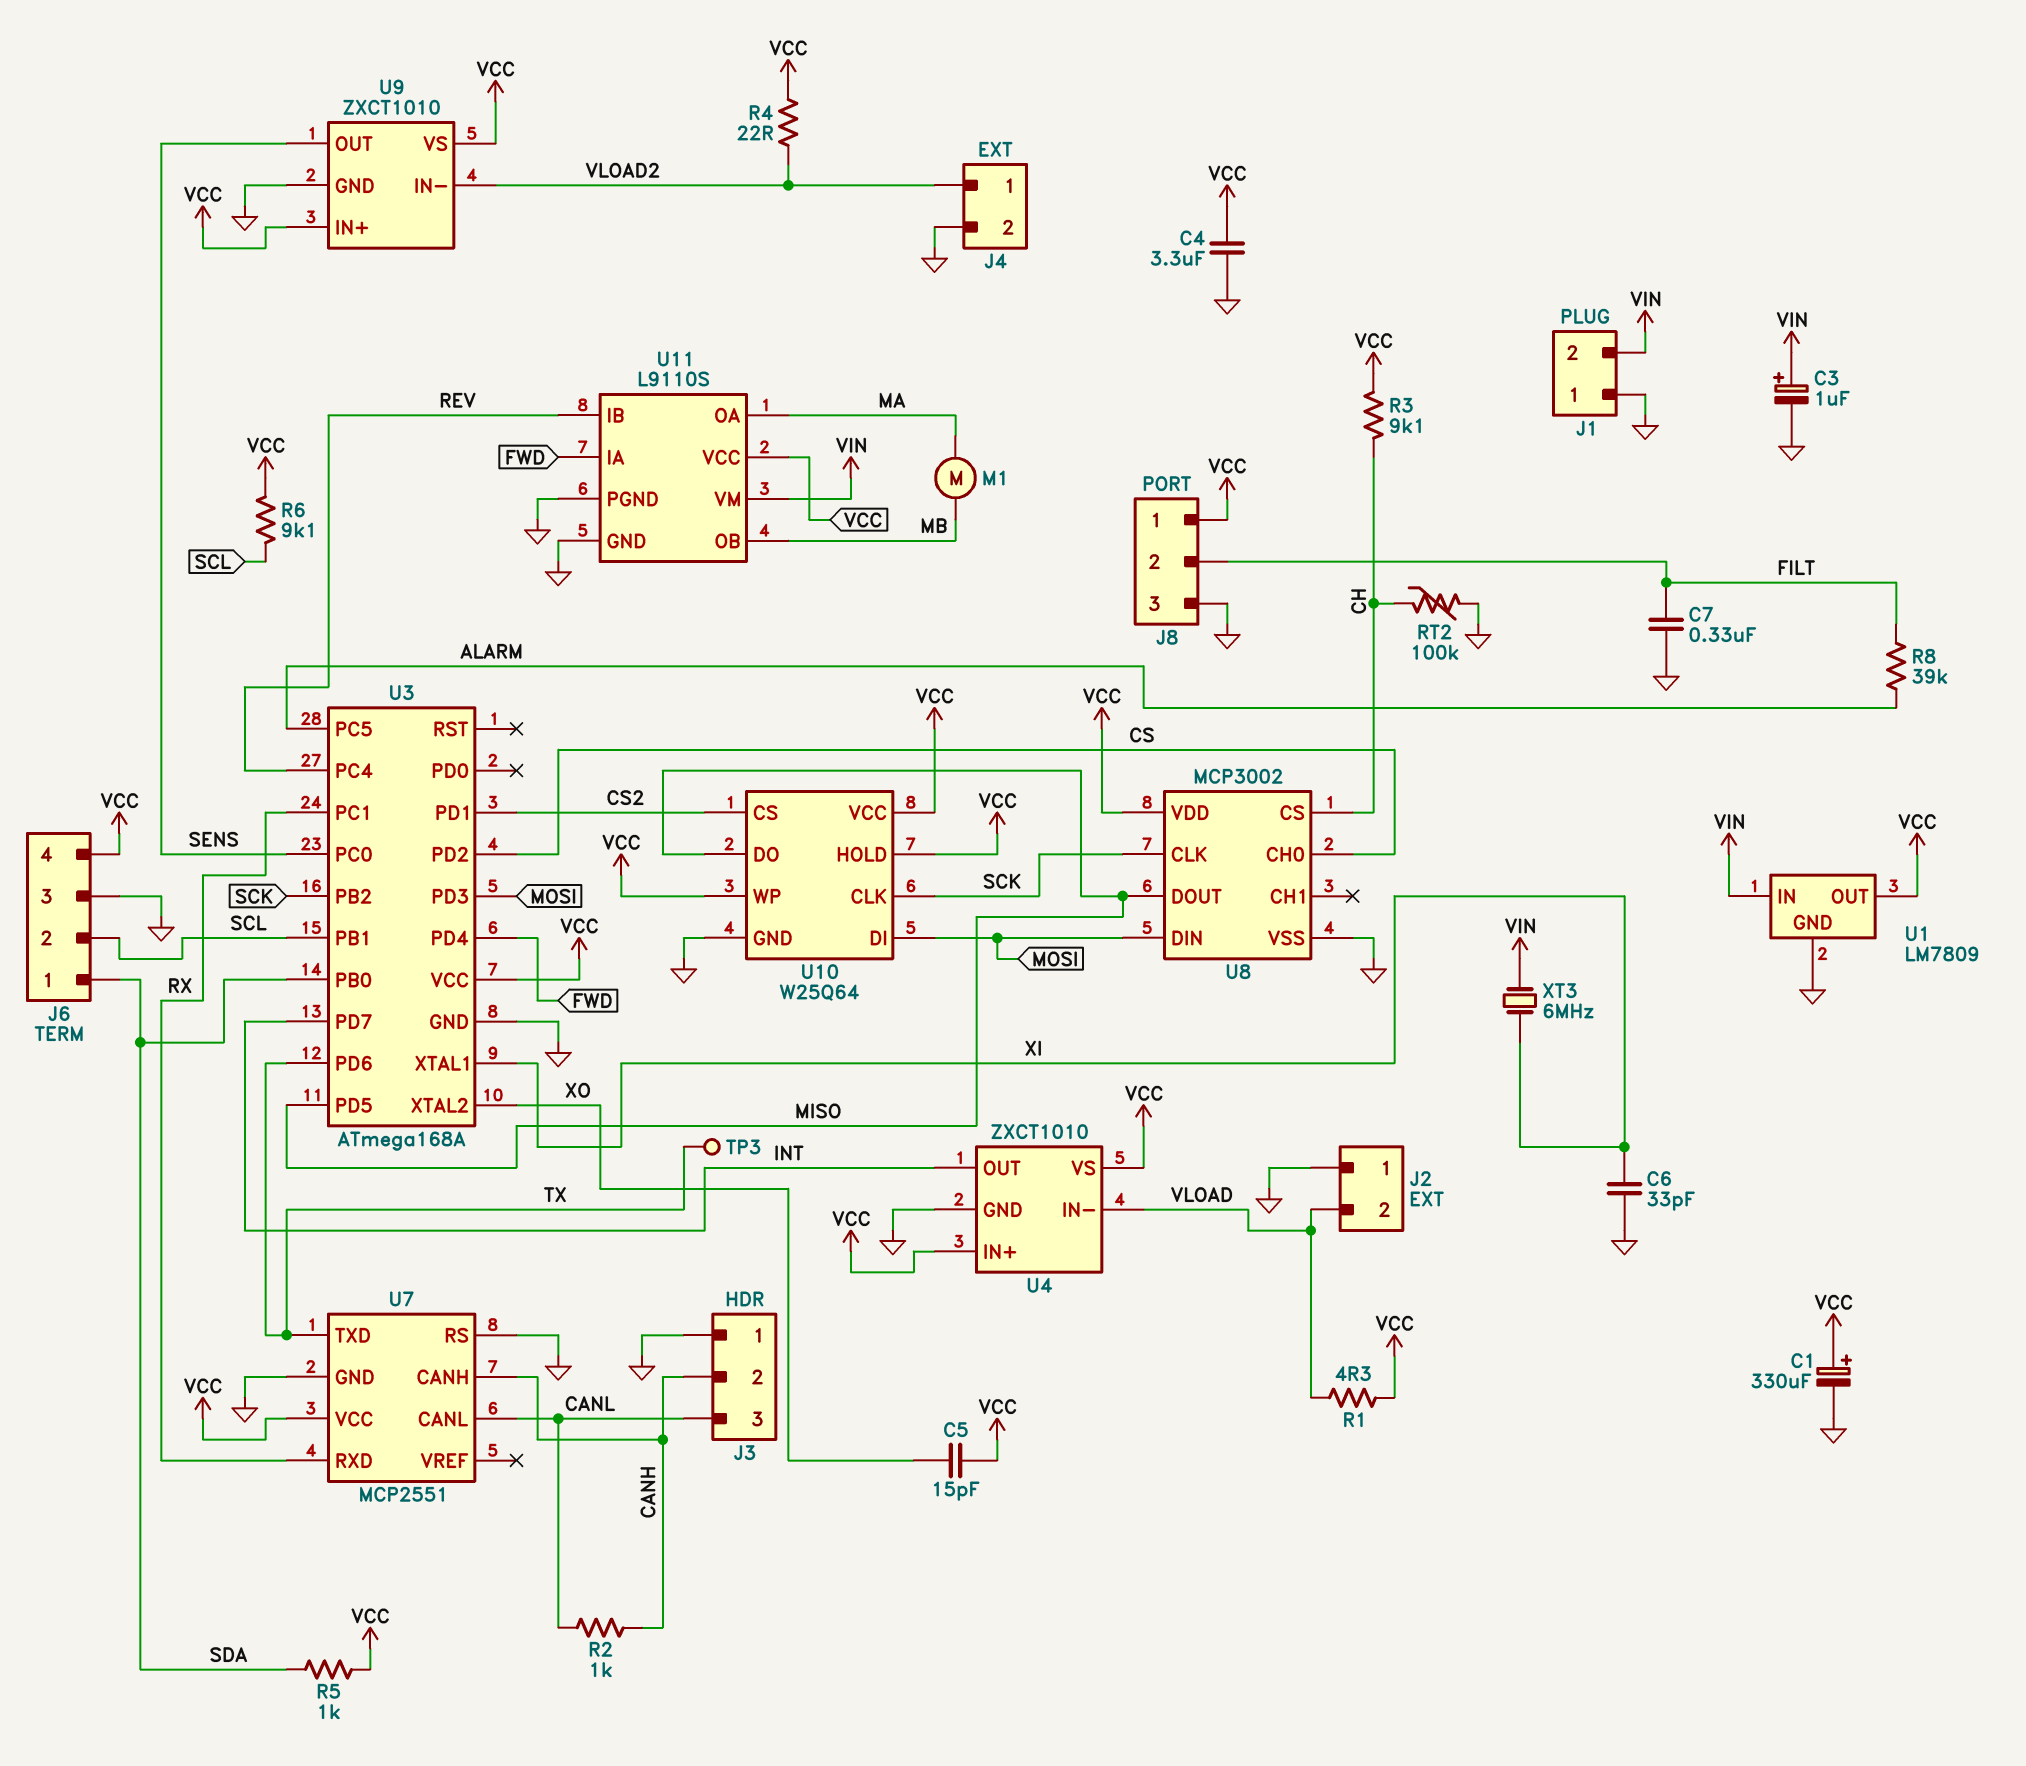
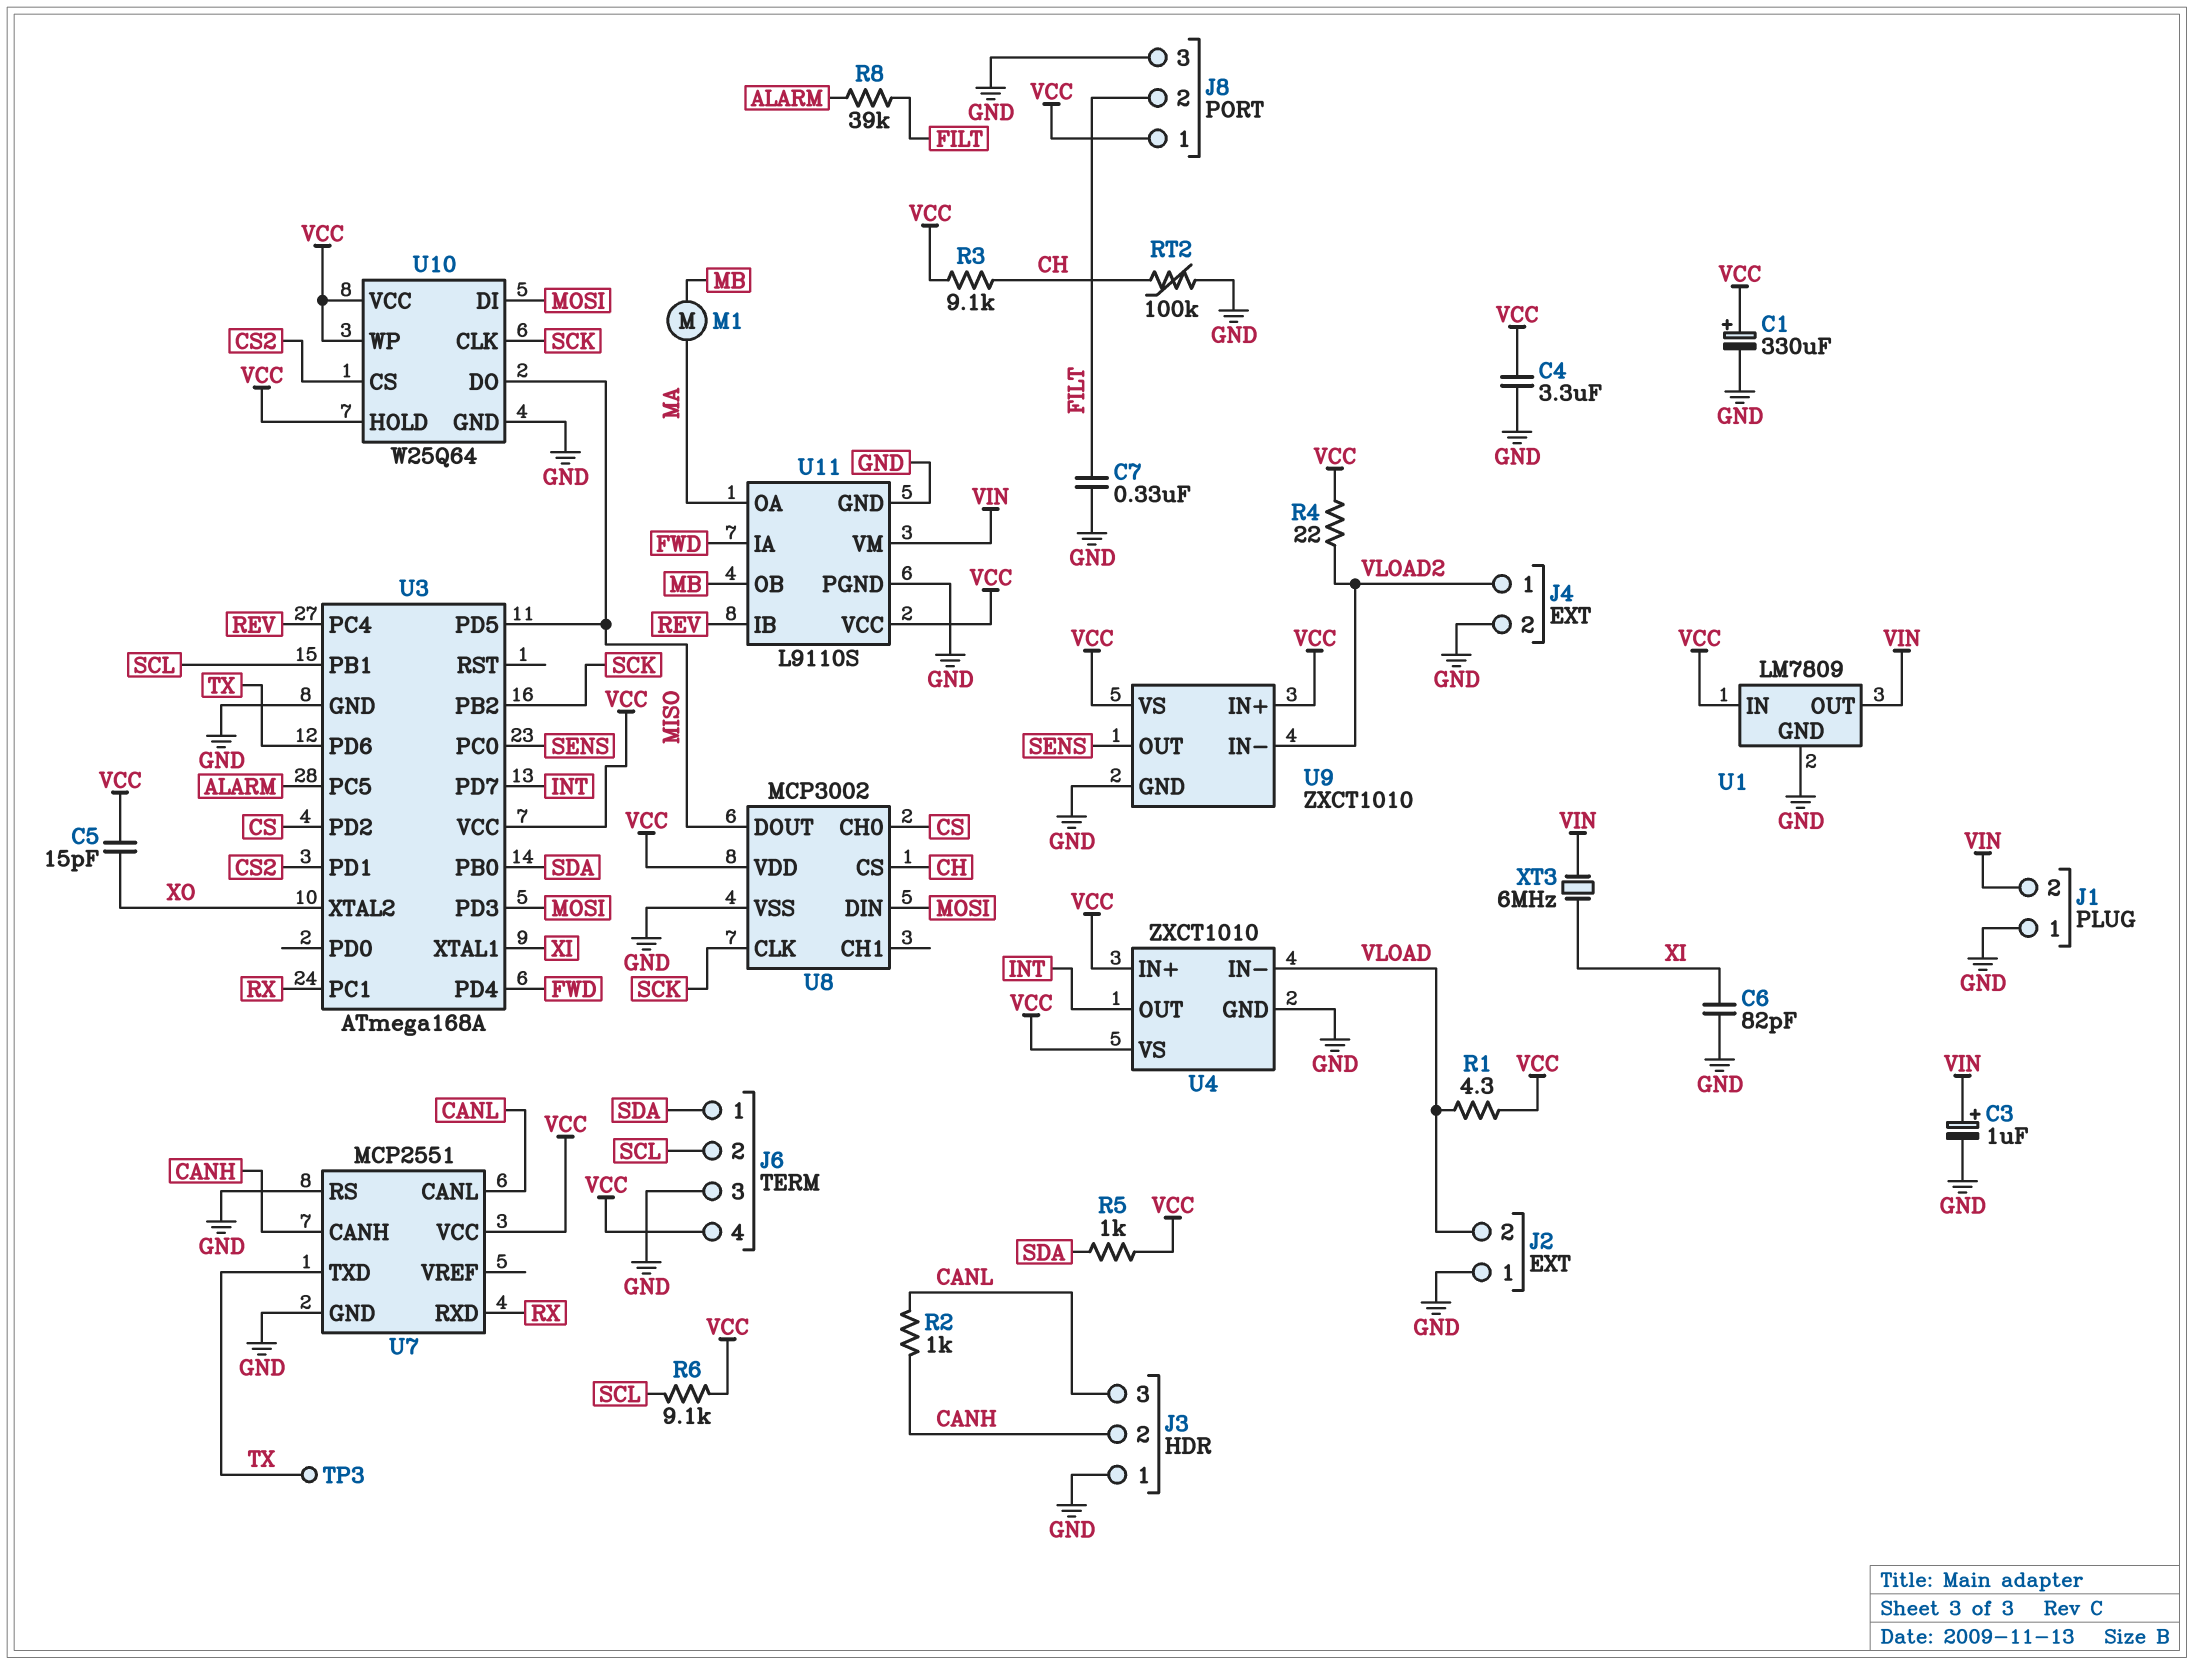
C6: 33pF (GND, XI) -> 82pF (GND, XI)
U1 pin IN: VIN -> VCC
U1 pin OUT: VCC -> VIN

